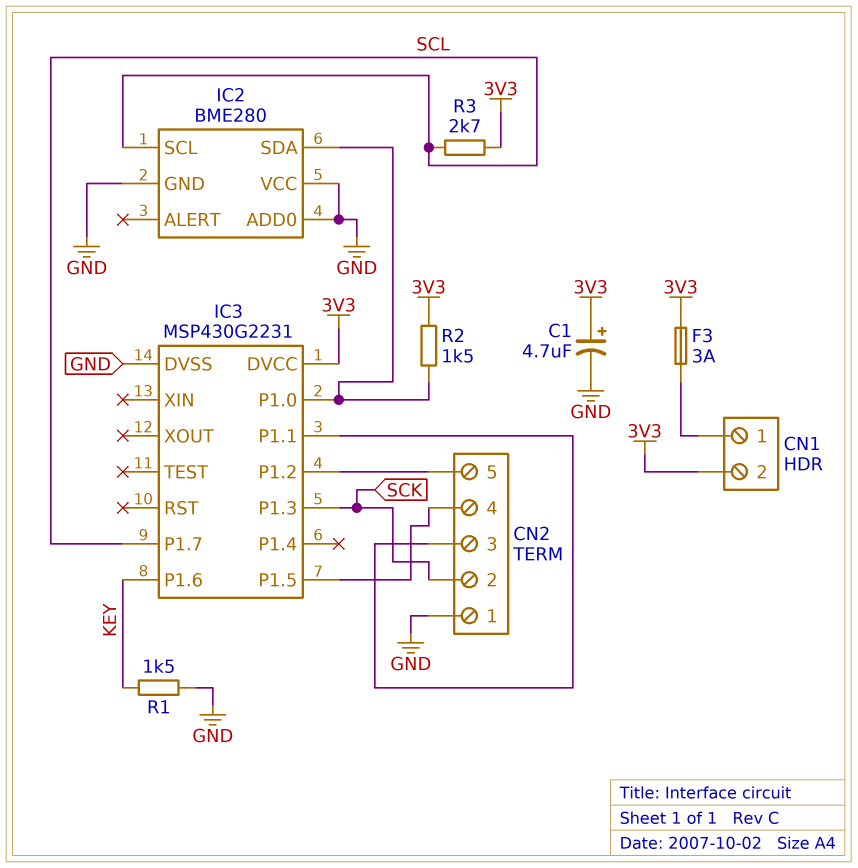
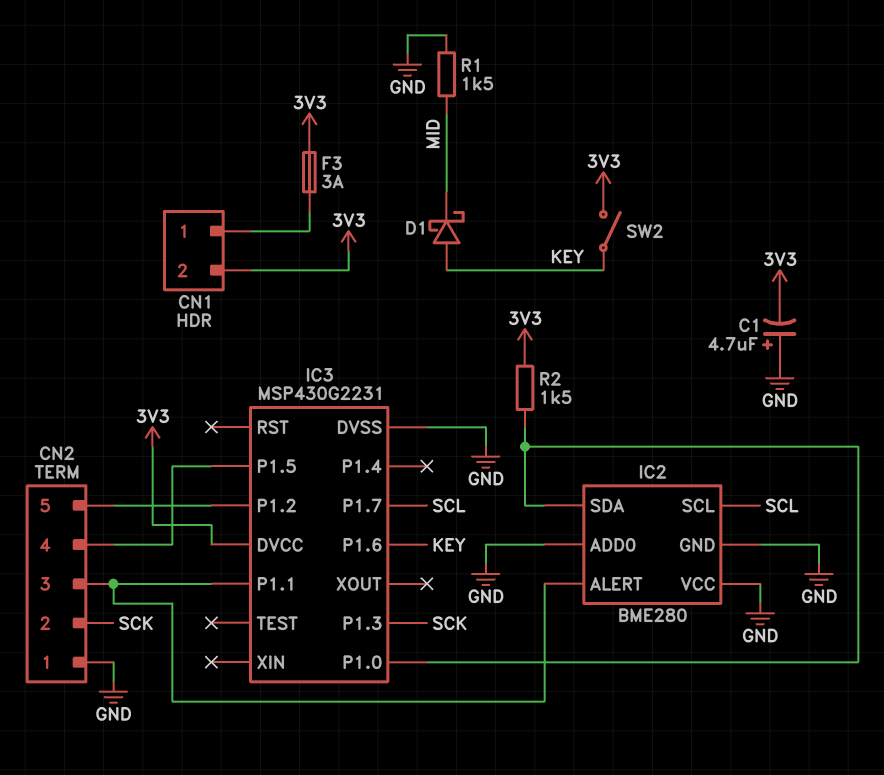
C1: 4.7uF (plus 3V3, minus GND) -> 4.7uF (plus GND, minus 3V3)
D1: none -> schottky (A KEY, K MID)
IC2 pin ALERT: none -> CN2/3
R1: 1.5k (GND, KEY) -> 1.5k (GND, MID)
R3: 2.7k (3V3, SCL) -> none
SW2: none -> switch (3V3, KEY)

